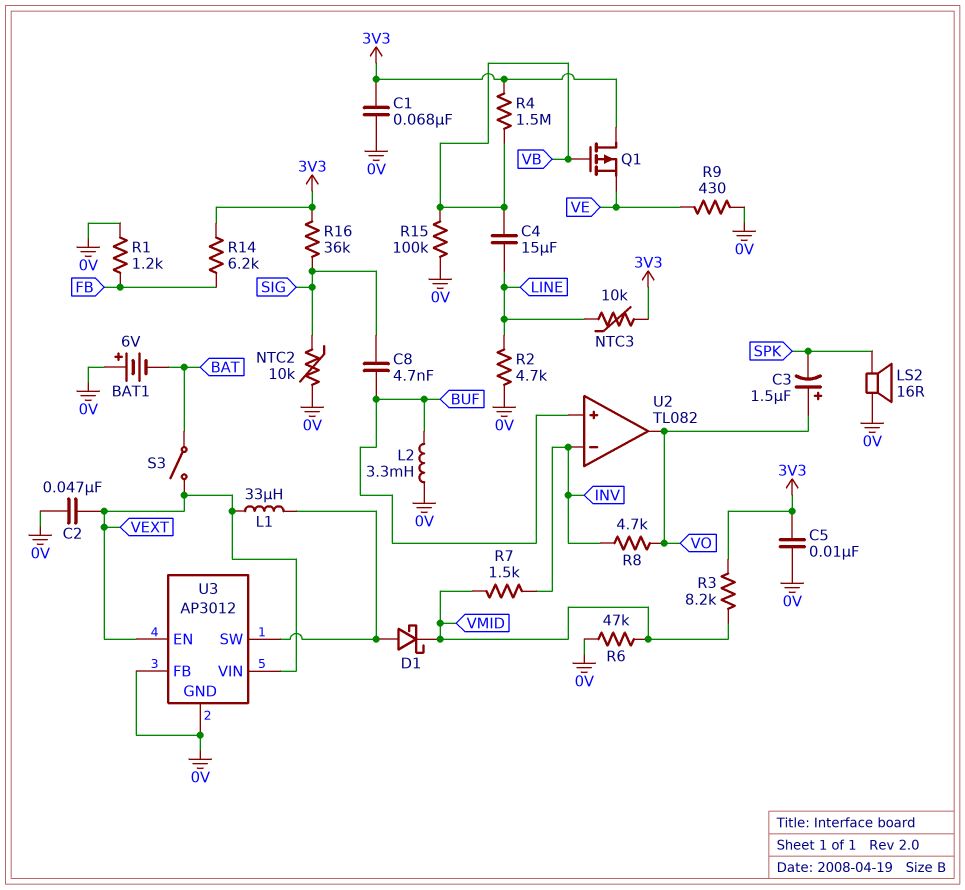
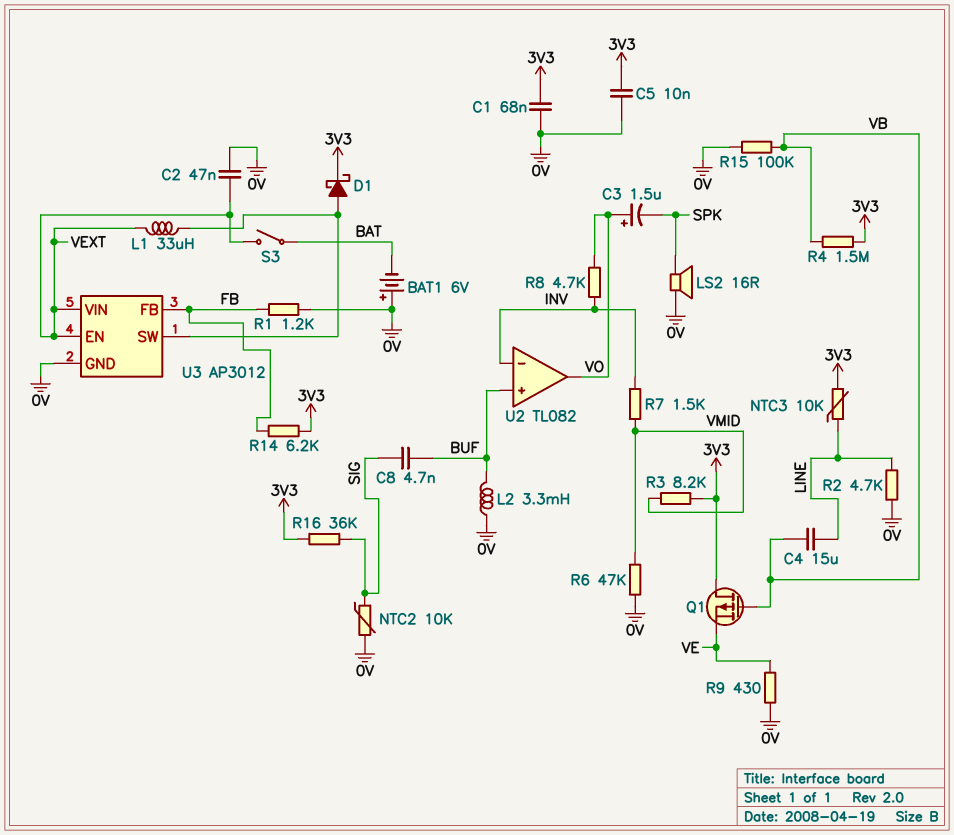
D1: schottky (A U3/SW, K VMID) -> schottky (A U3/SW, K 3V3)
U3 pin FB: 0V -> FB

